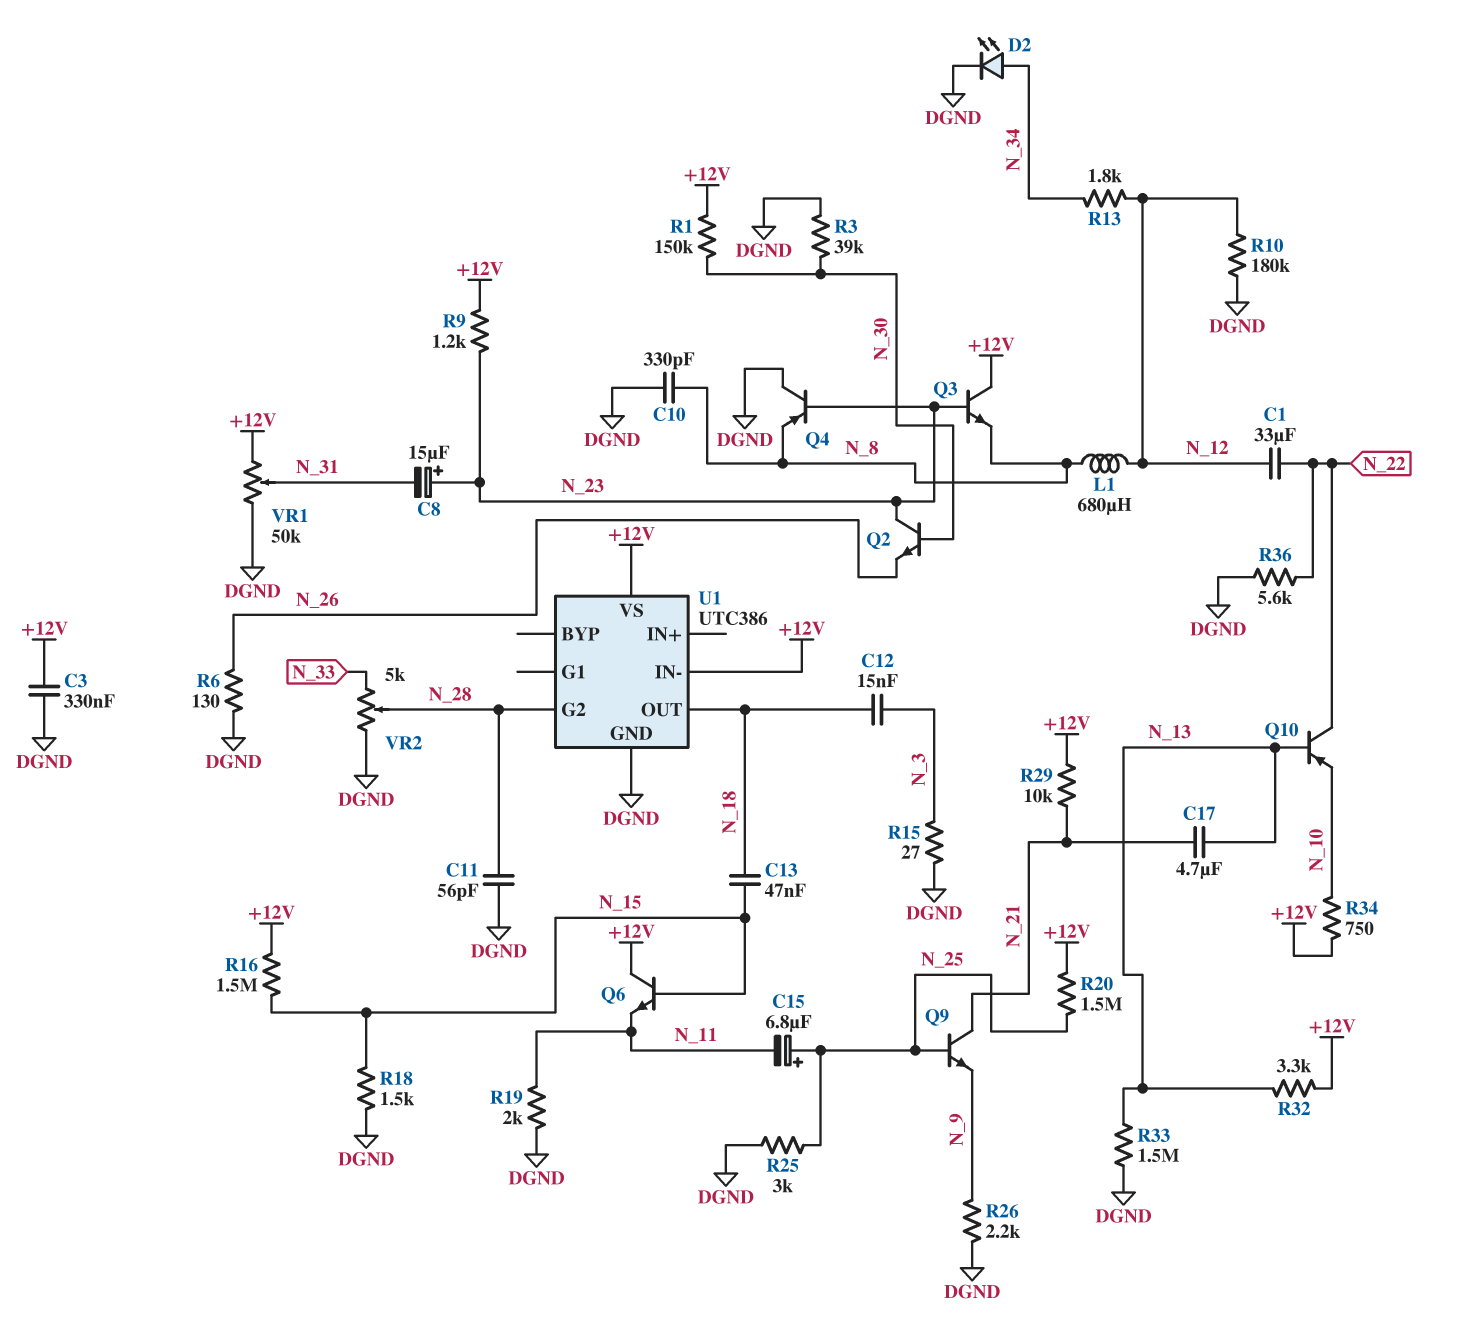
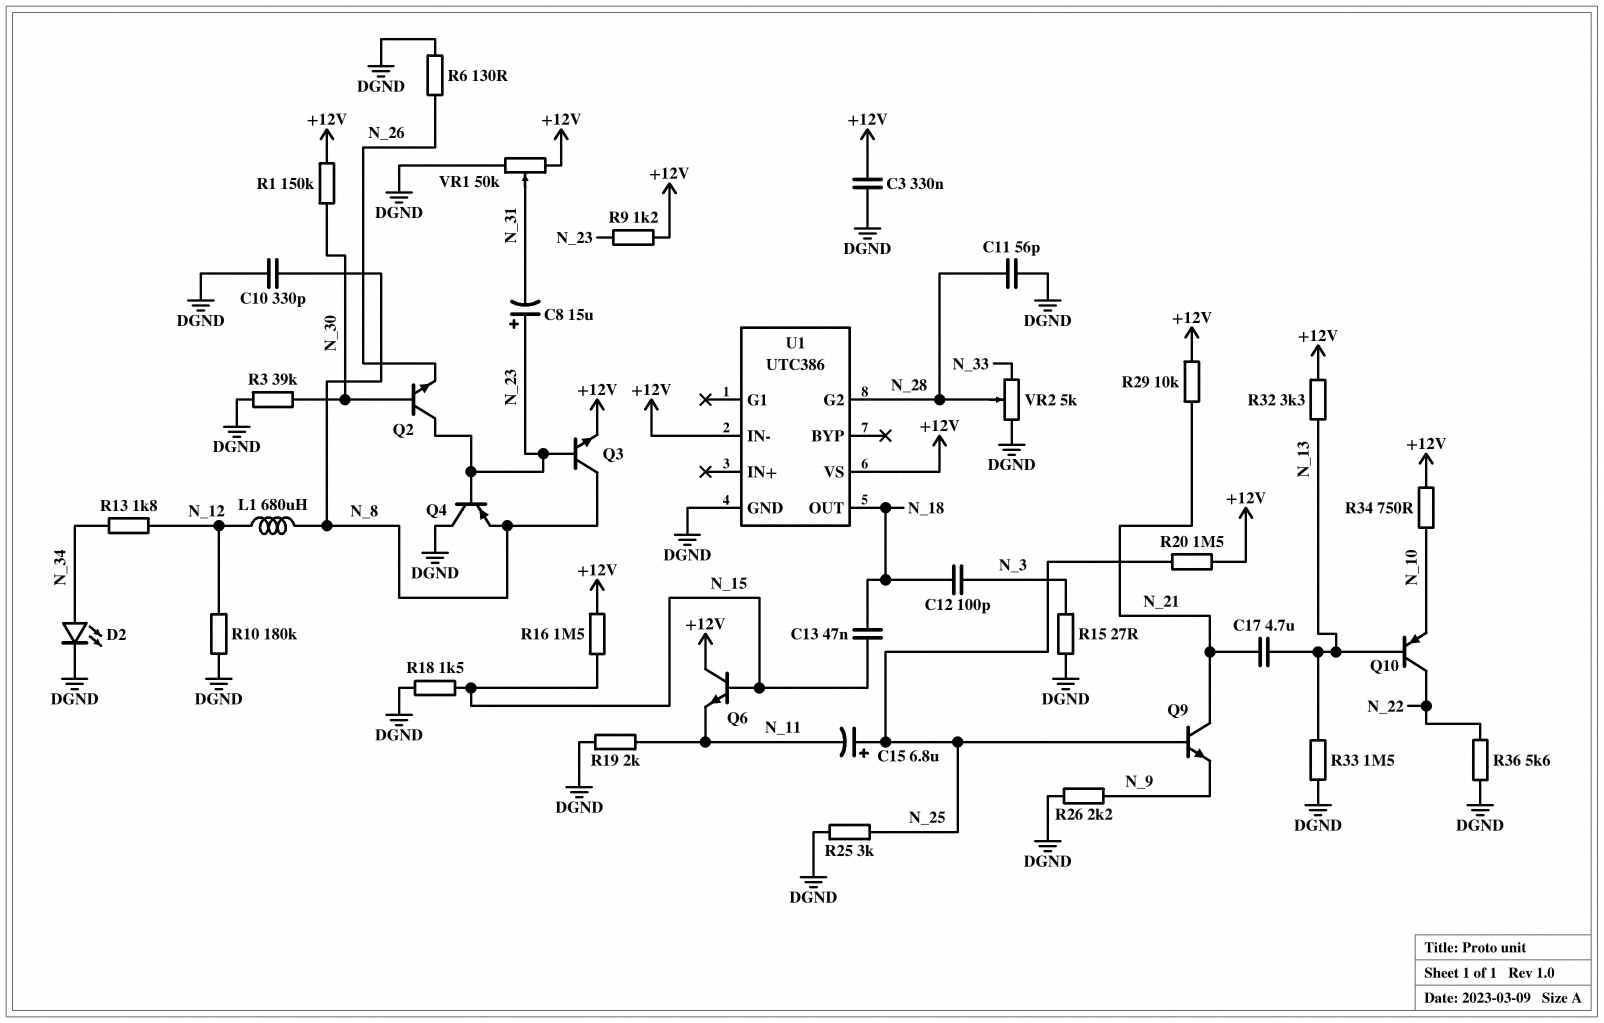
C1: 33uF (N_12, N_22) -> none
C12: 15nF (N_3, N_18) -> 100pF (N_3, N_18)
Q3: NPN (B N_23, C +12V, E N_8) -> NPN (B N_23, C N_8, E +12V)

